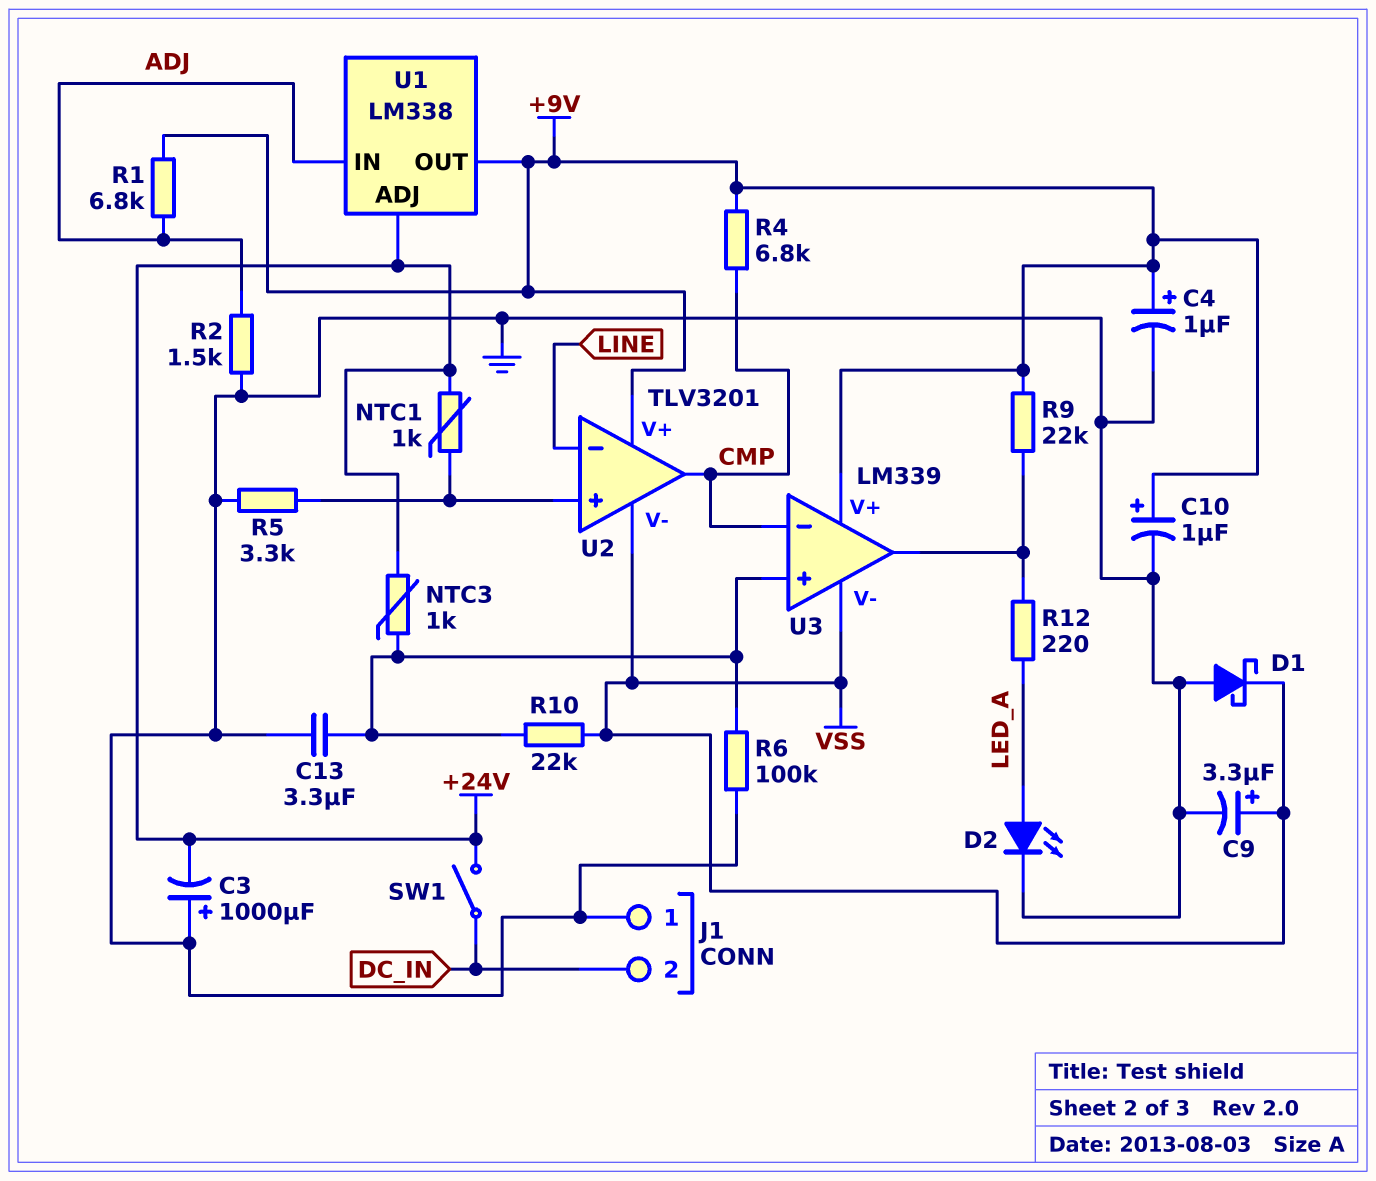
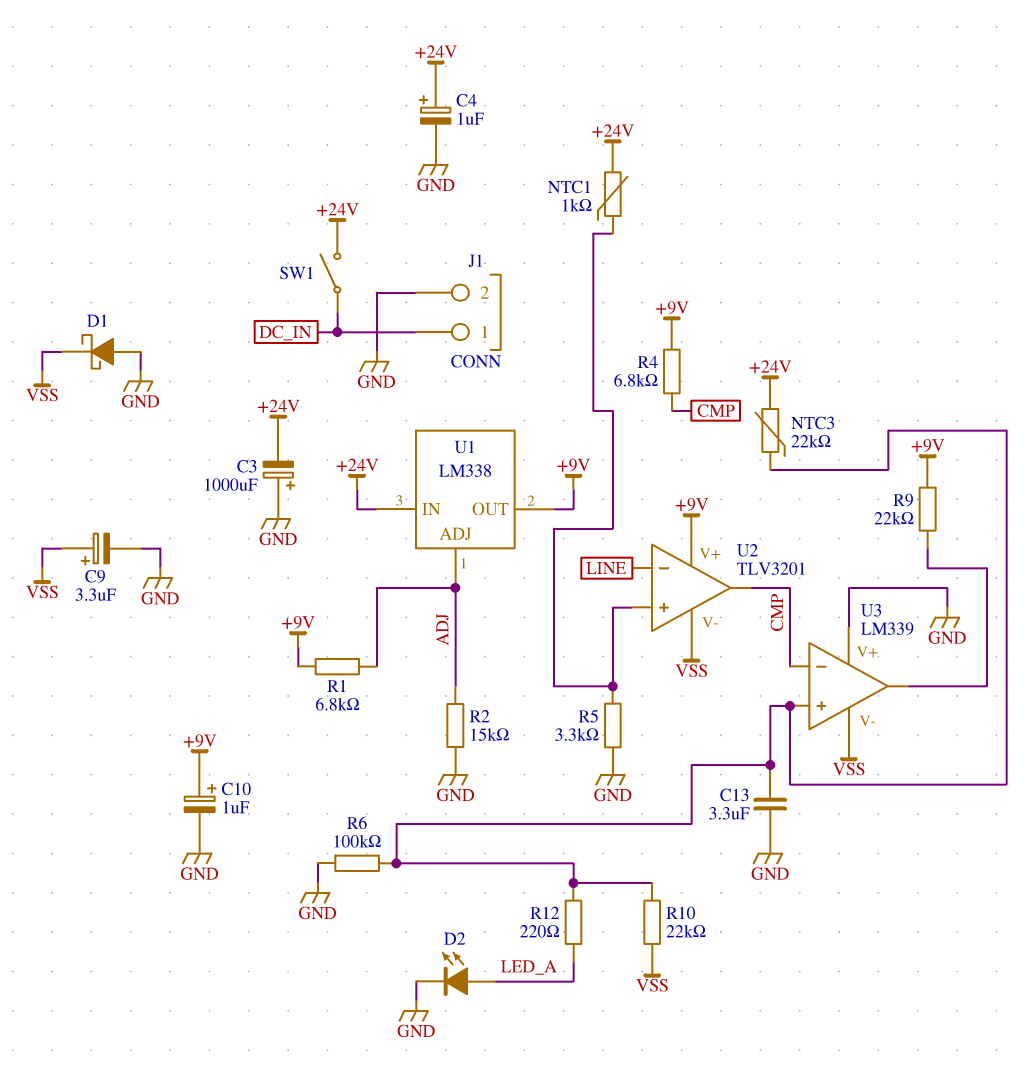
C4: 1uF (plus +9V, minus GND) -> 1uF (plus +24V, minus GND)
J1 pin 1: GND -> DC_IN
J1 pin 2: DC_IN -> GND
NTC3: 1k (+24V, U3/in+) -> 22k (+24V, U3/in+)
R2: 1.5k (ADJ, GND) -> 15k (ADJ, GND)
R12: 220 (LED_A, U3/out) -> 220 (LED_A, U3/in+)
U1 pin ADJ: +24V -> ADJ
U1 pin IN: ADJ -> +24V
U3 pin V+: +9V -> GND

